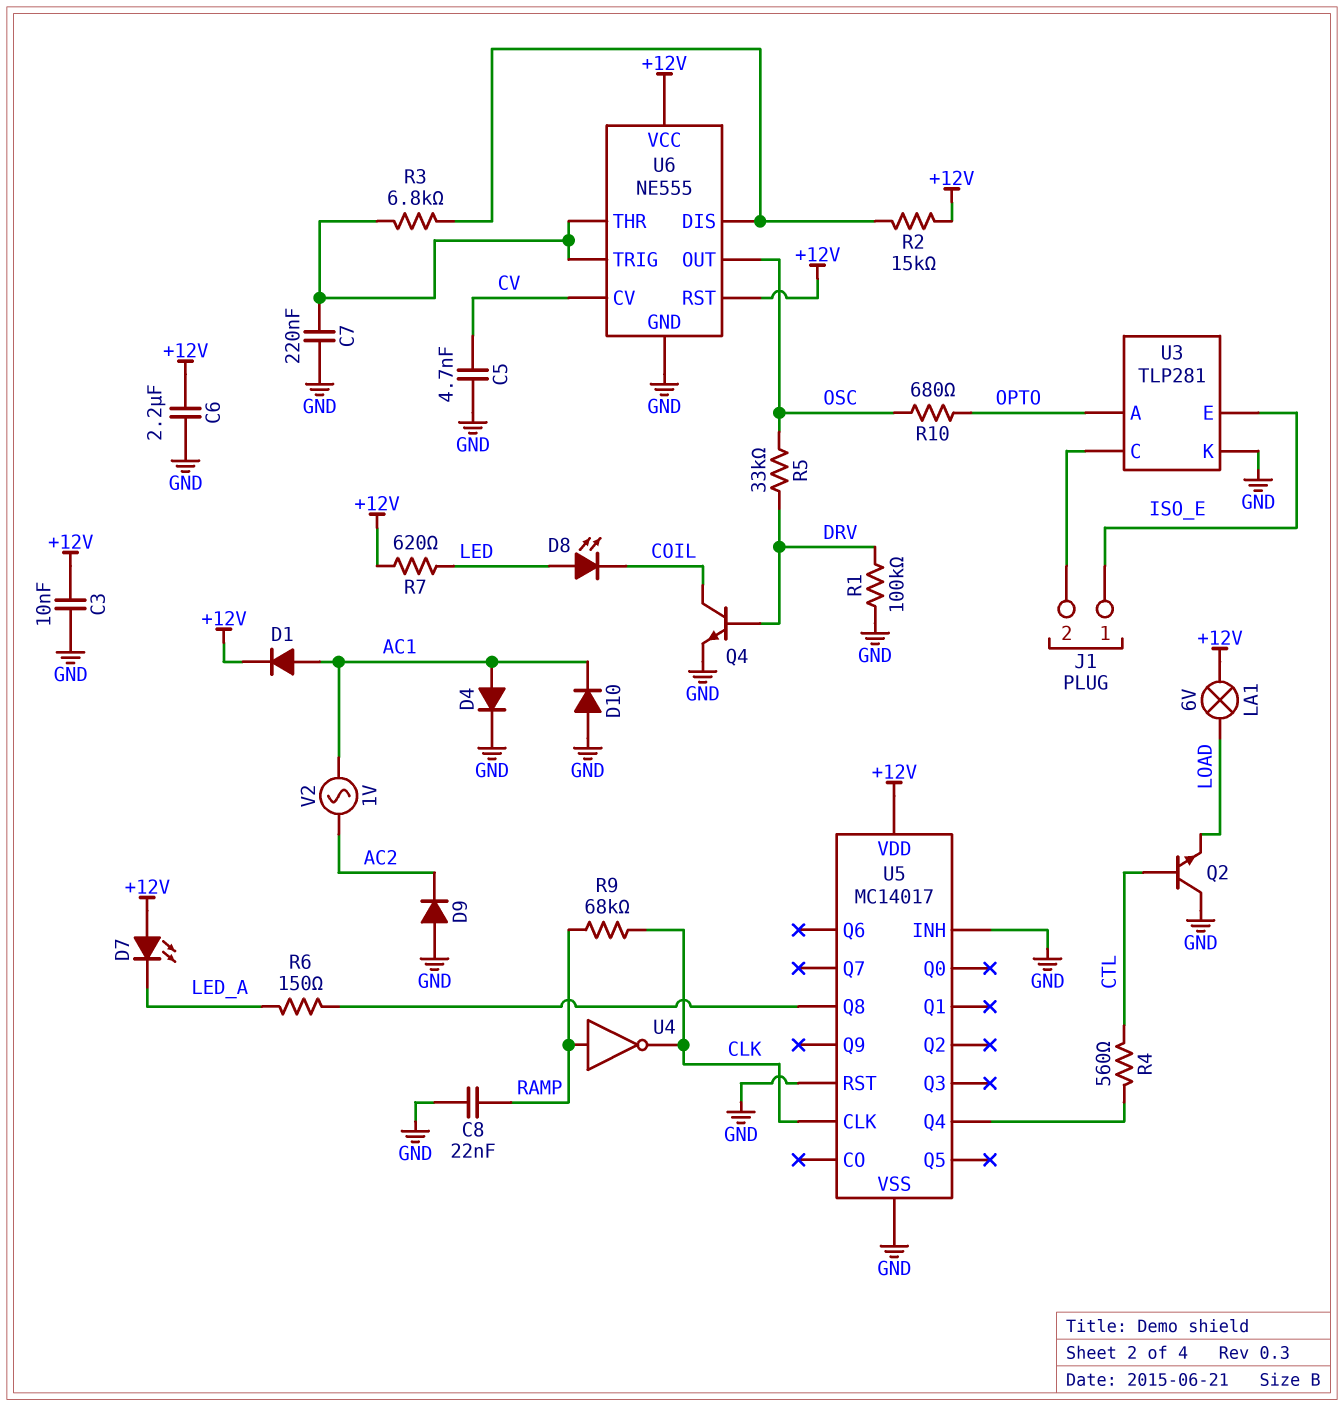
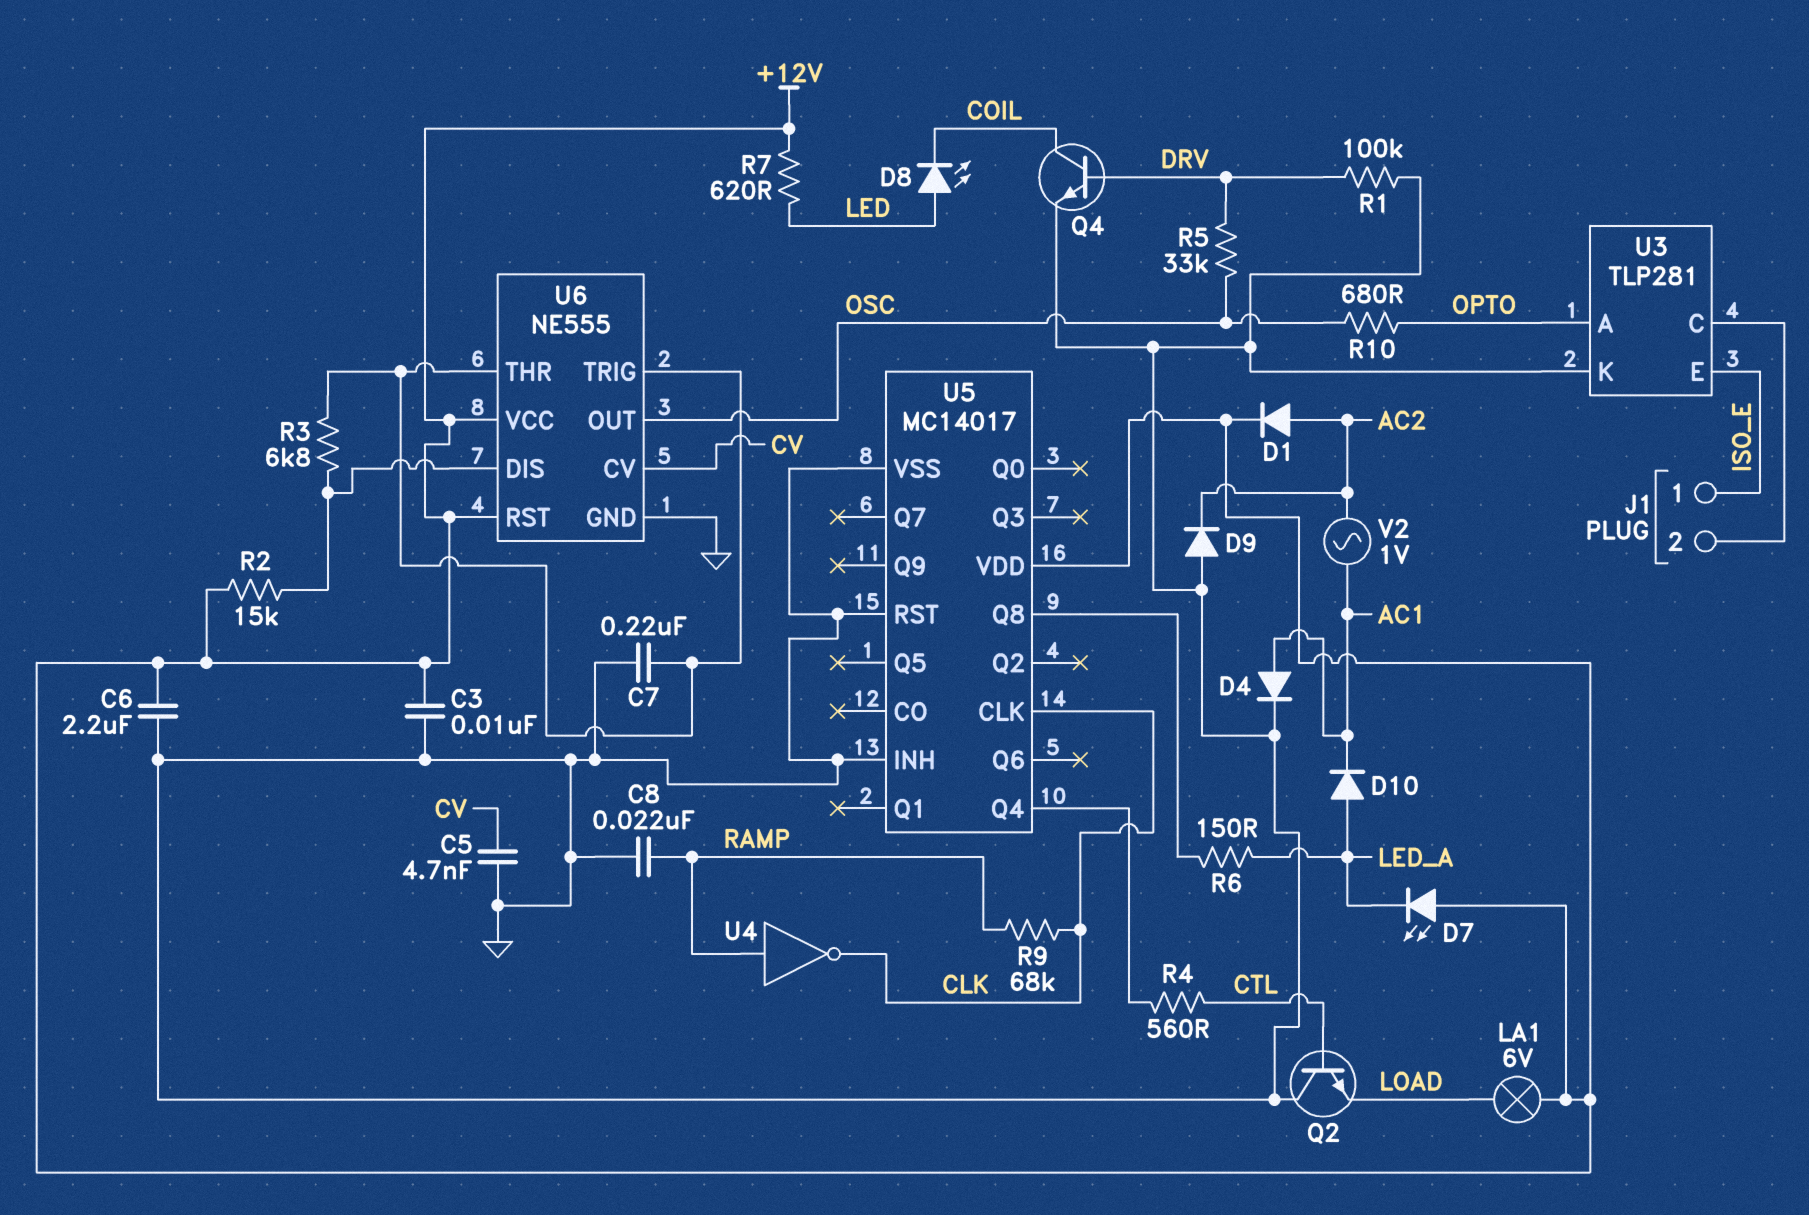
D1: diode (A AC1, K +12V) -> diode (A AC2, K +12V)
D10: diode (A GND, K AC1) -> diode (A LED_A, K AC1)

